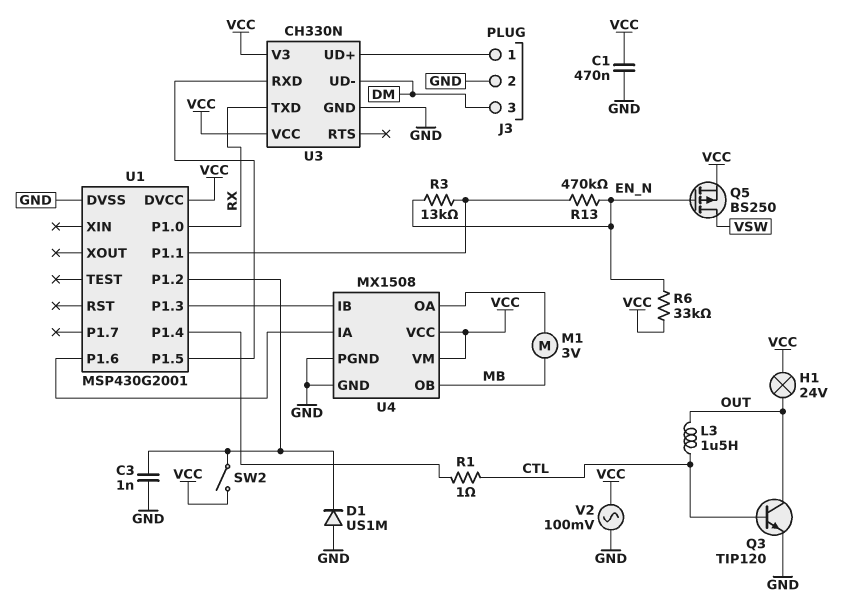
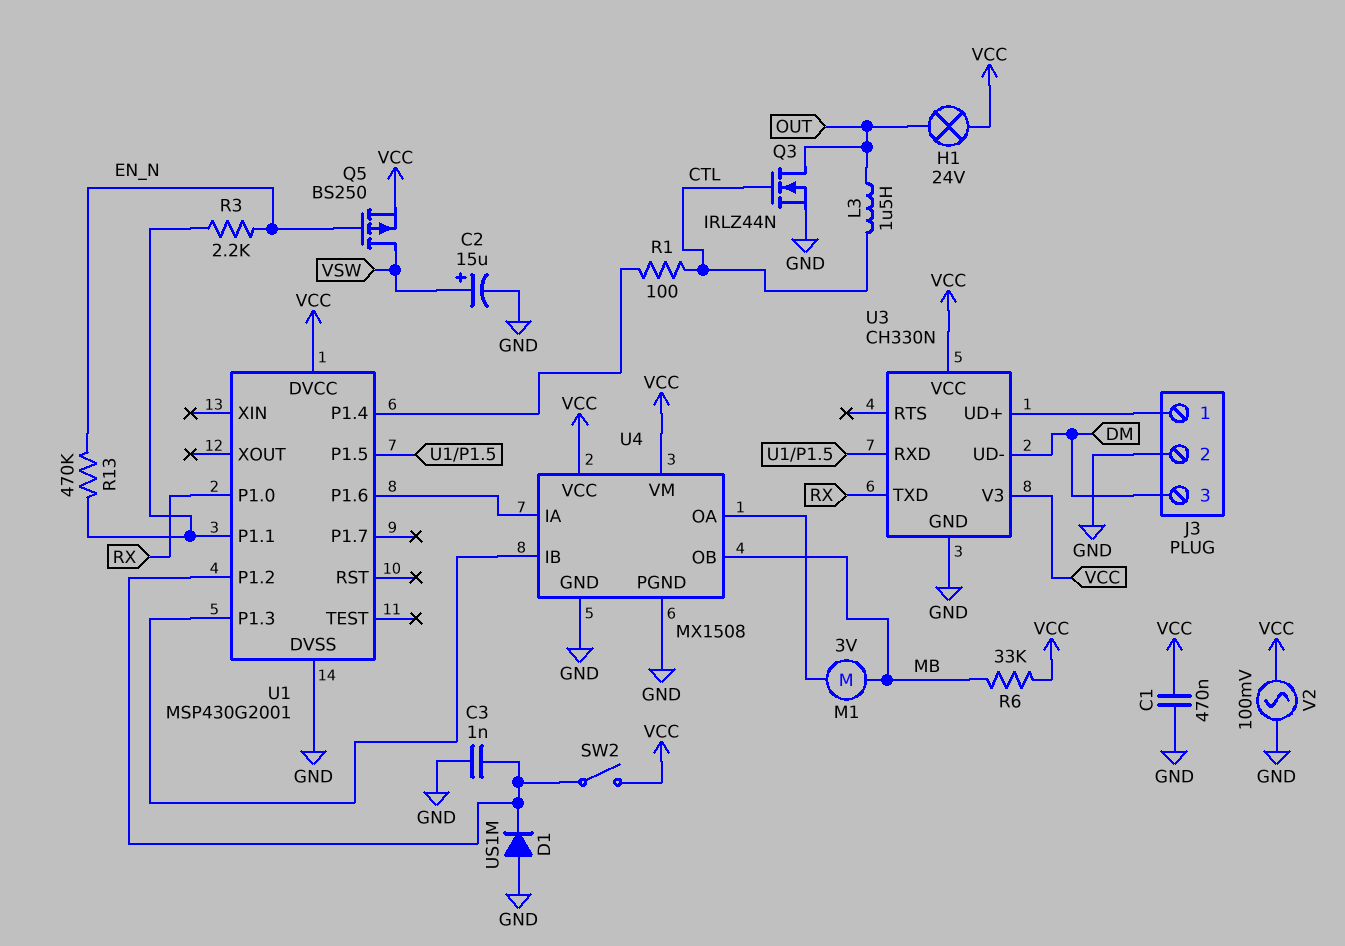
C2: none -> 15uF (plus VSW, minus GND)
Q3: NPN TIP120 (B CTL, C OUT, E GND) -> NMOS IRLZ44N (G CTL, D OUT, S GND)
R1: 1 (CTL, U1/P1.4) -> 100 (CTL, U1/P1.4)
R3: 13k (EN_N, U1/P1.1) -> 2.2k (EN_N, U1/P1.1)
R6: 33k (EN_N, VCC) -> 33k (MB, VCC)

